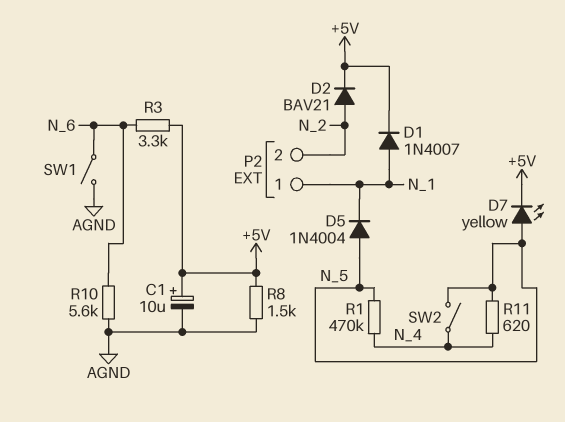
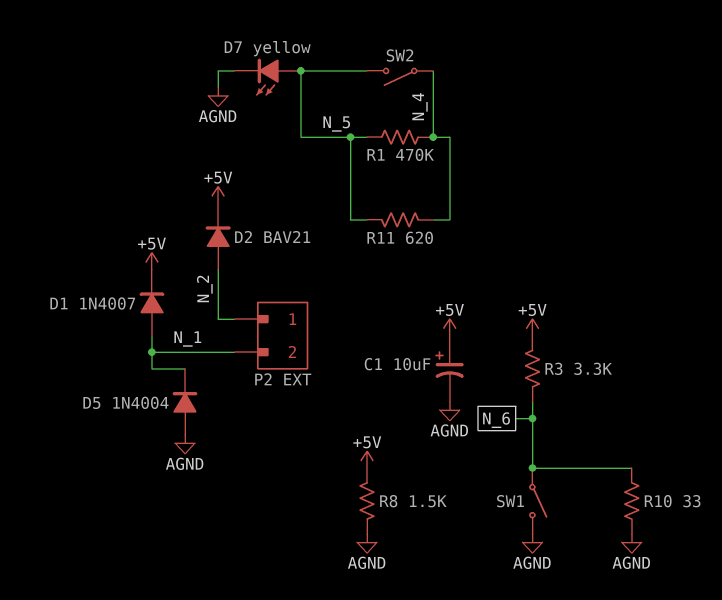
D5: diode 1N4004 (A N_5, K N_1) -> diode 1N4004 (A AGND, K N_1)
D7: LED yellow (A N_5, K +5V) -> LED yellow (A N_5, K AGND)
P2 pin 1: N_1 -> N_2
P2 pin 2: N_2 -> N_1
R10: 5.6k (AGND, N_6) -> 33 (AGND, N_6)

